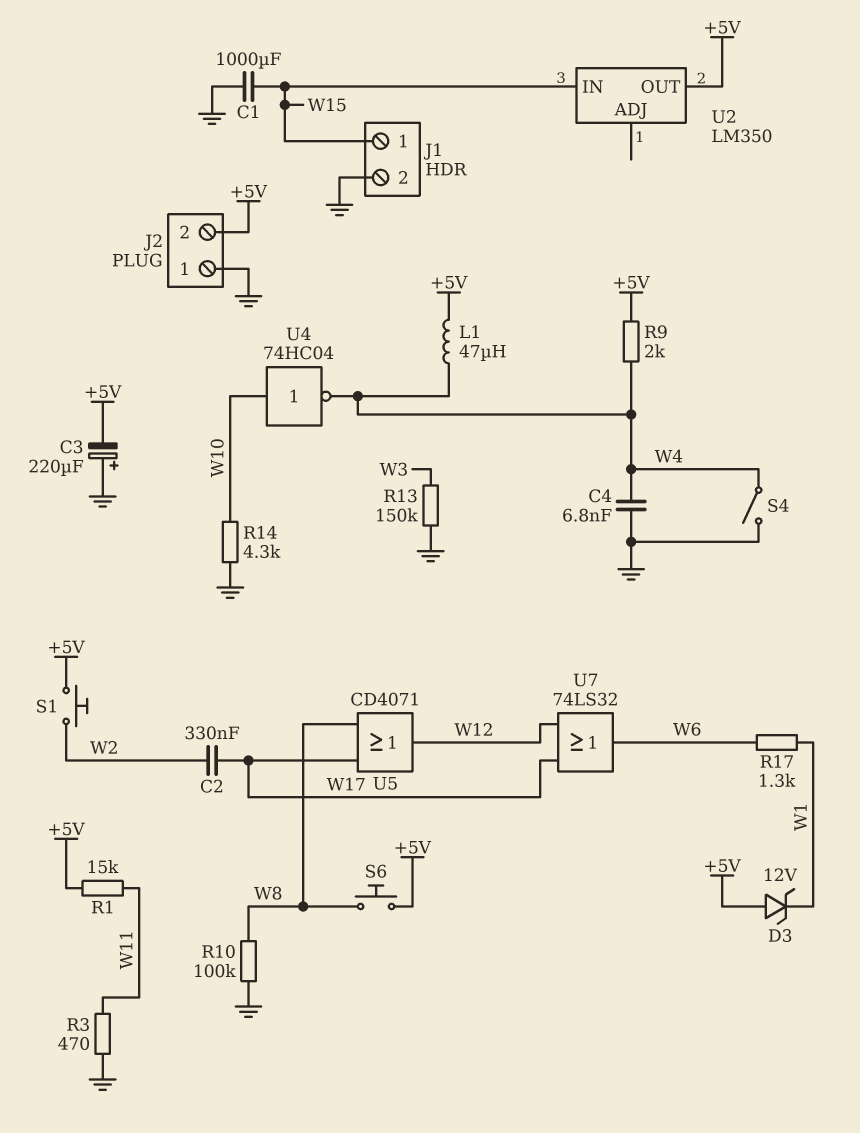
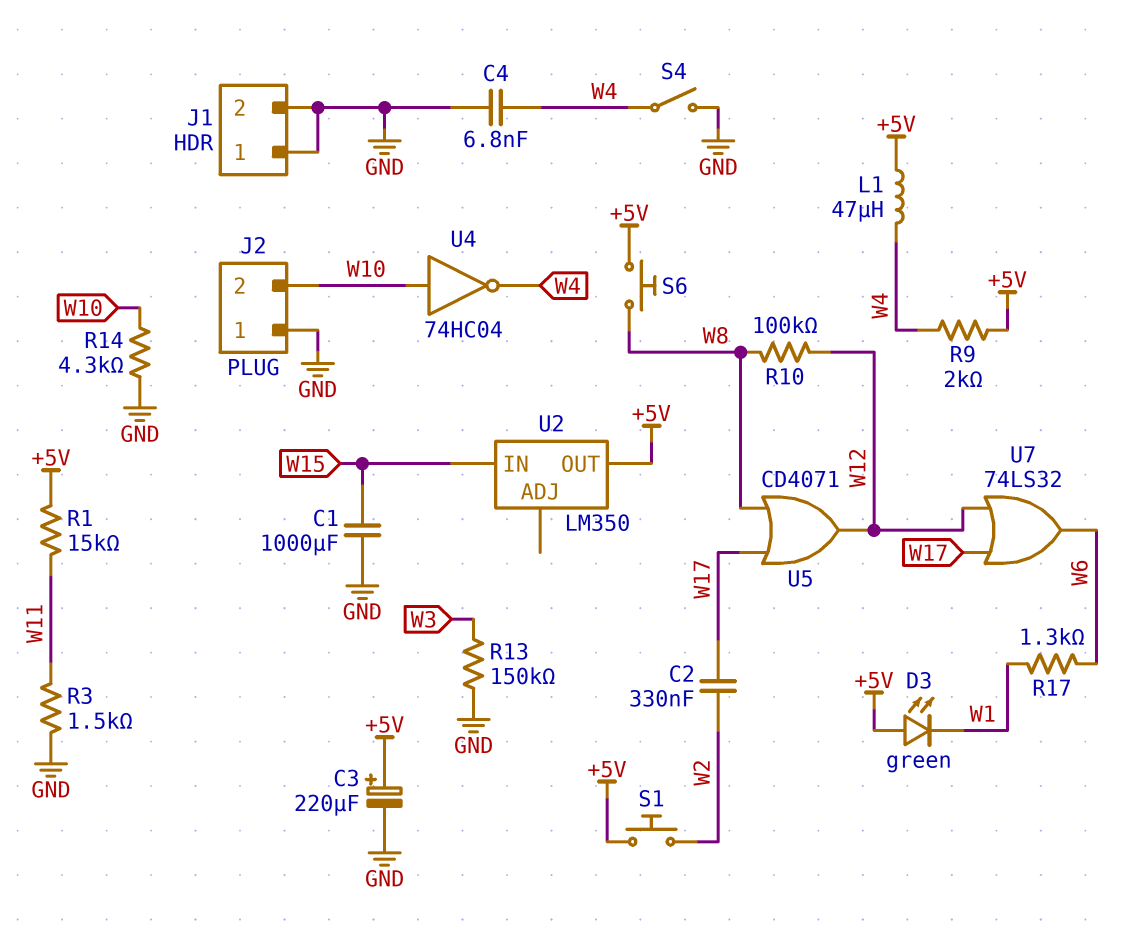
C3: 220uF (plus GND, minus +5V) -> 220uF (plus +5V, minus GND)
D3: zener 12V (A +5V, K W1) -> LED green (A +5V, K W1)
J1 pin 1: W15 -> GND
J2 pin 2: +5V -> W10
R3: 470 (GND, W11) -> 1.5k (GND, W11)
R10: 100k (GND, W8) -> 100k (W8, W12)

